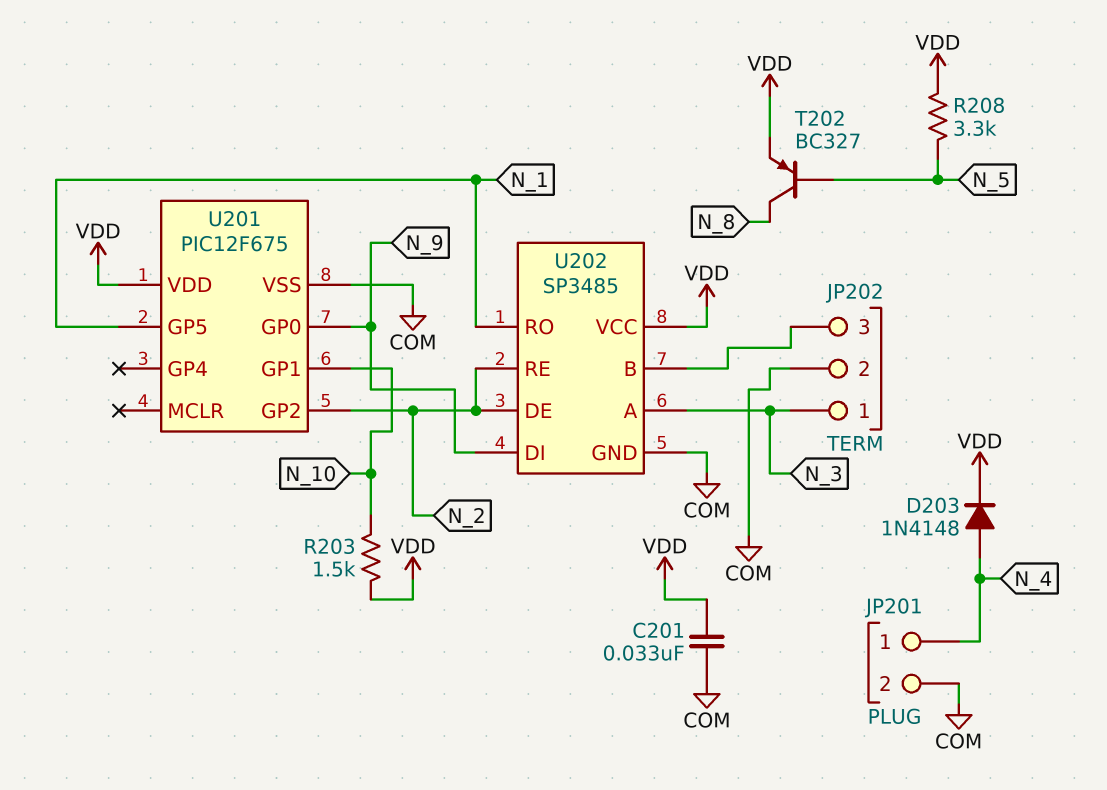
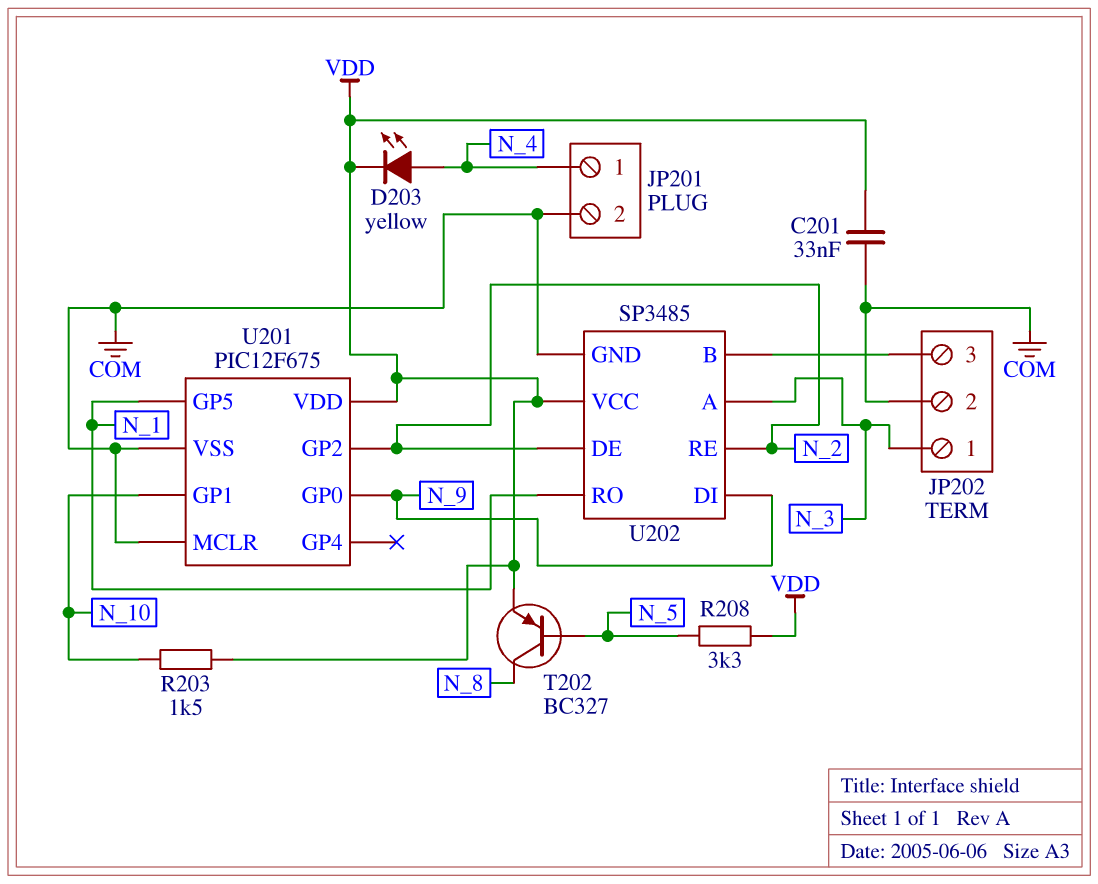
D203: diode 1N4148 (A N_4, K VDD) -> LED yellow (A N_4, K VDD)
U201 pin MCLR: none -> COM

